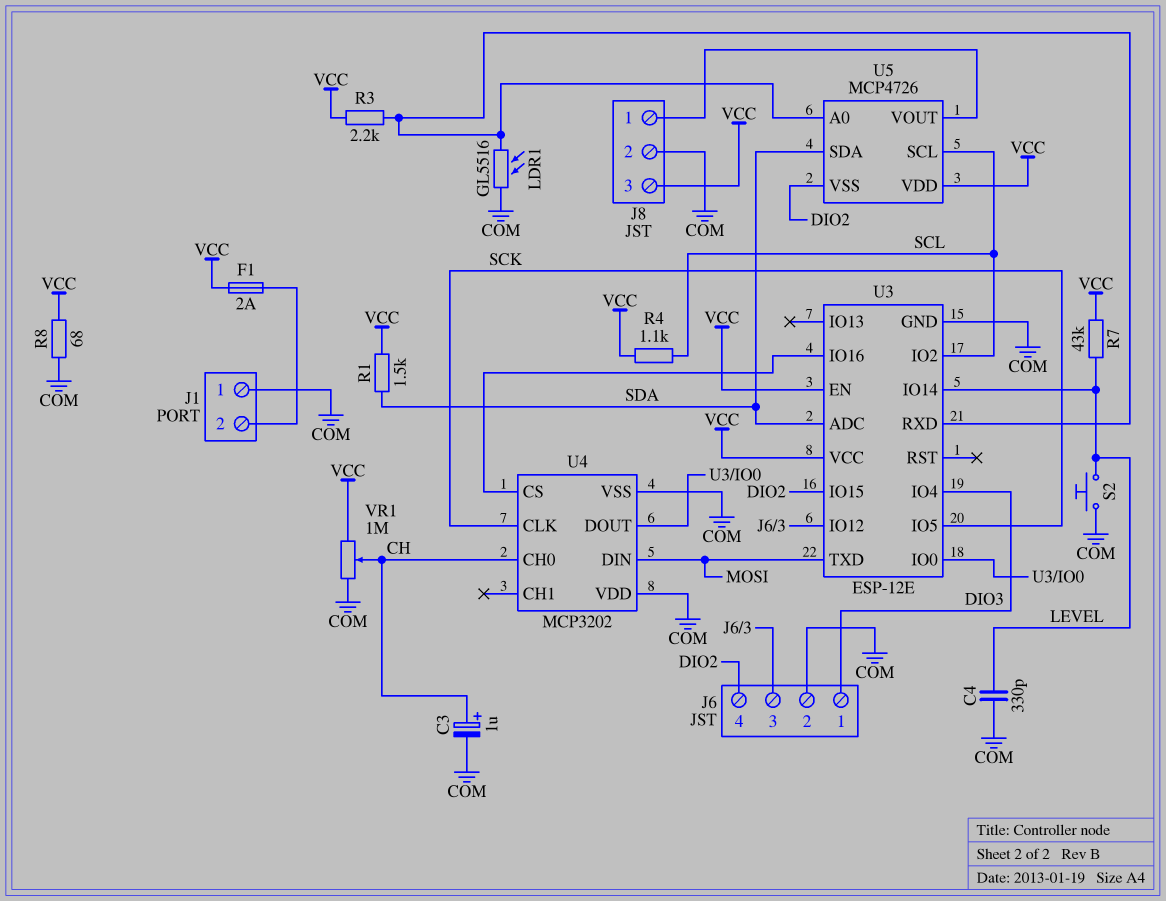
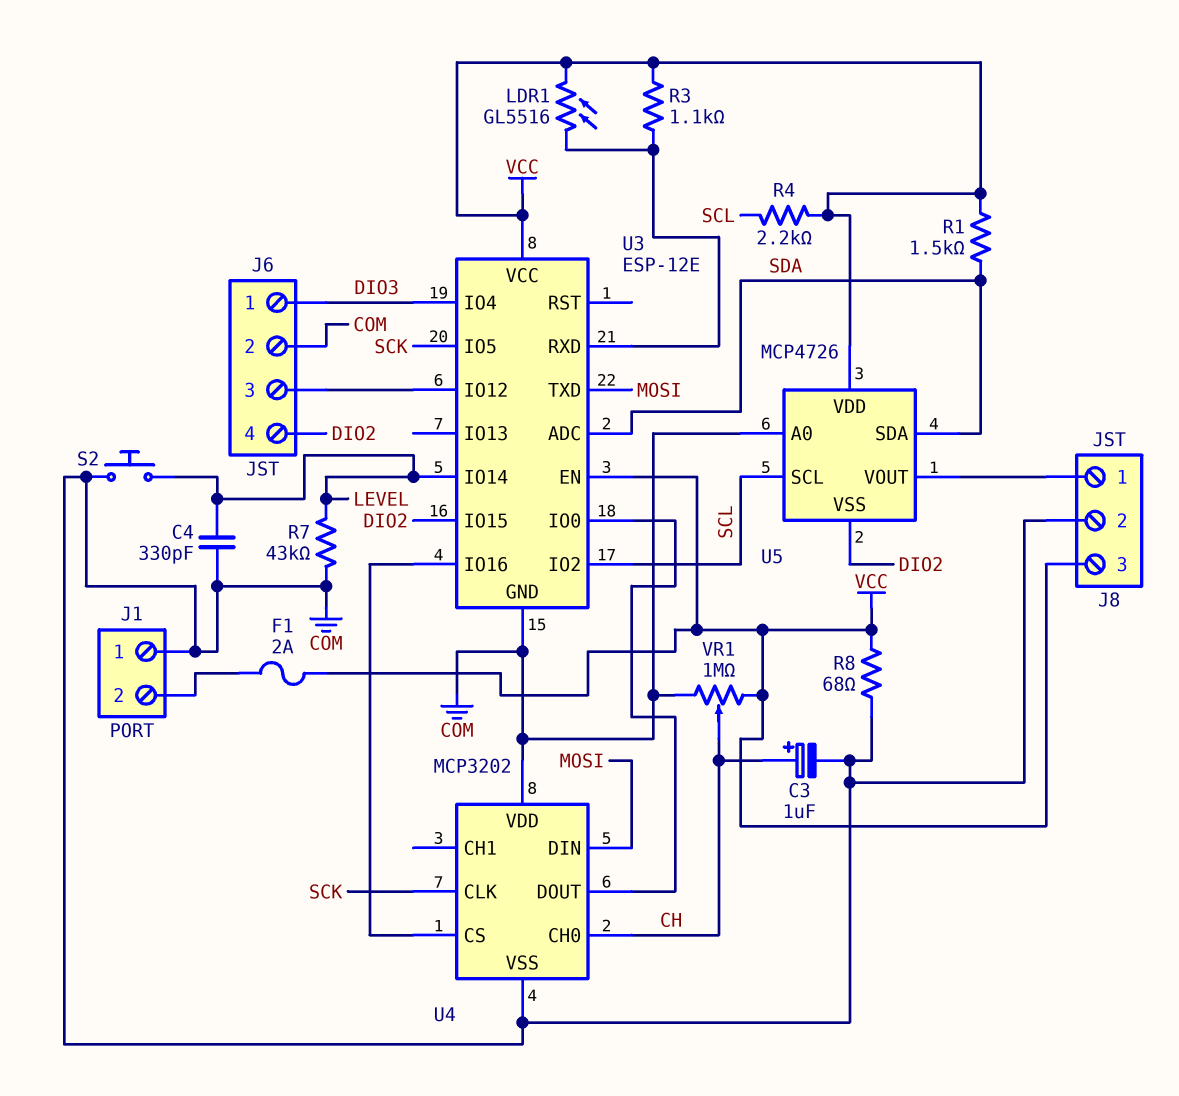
LDR1: GL5516 (COM, U3/RXD) -> GL5516 (U3/RXD, VCC)
R3: 2.2k (U3/RXD, VCC) -> 1.1k (U3/RXD, VCC)
R4: 1.1k (SCL, VCC) -> 2.2k (SCL, VCC)
R7: 43k (LEVEL, VCC) -> 43k (COM, LEVEL)
U5 pin A0: U3/RXD -> COM

